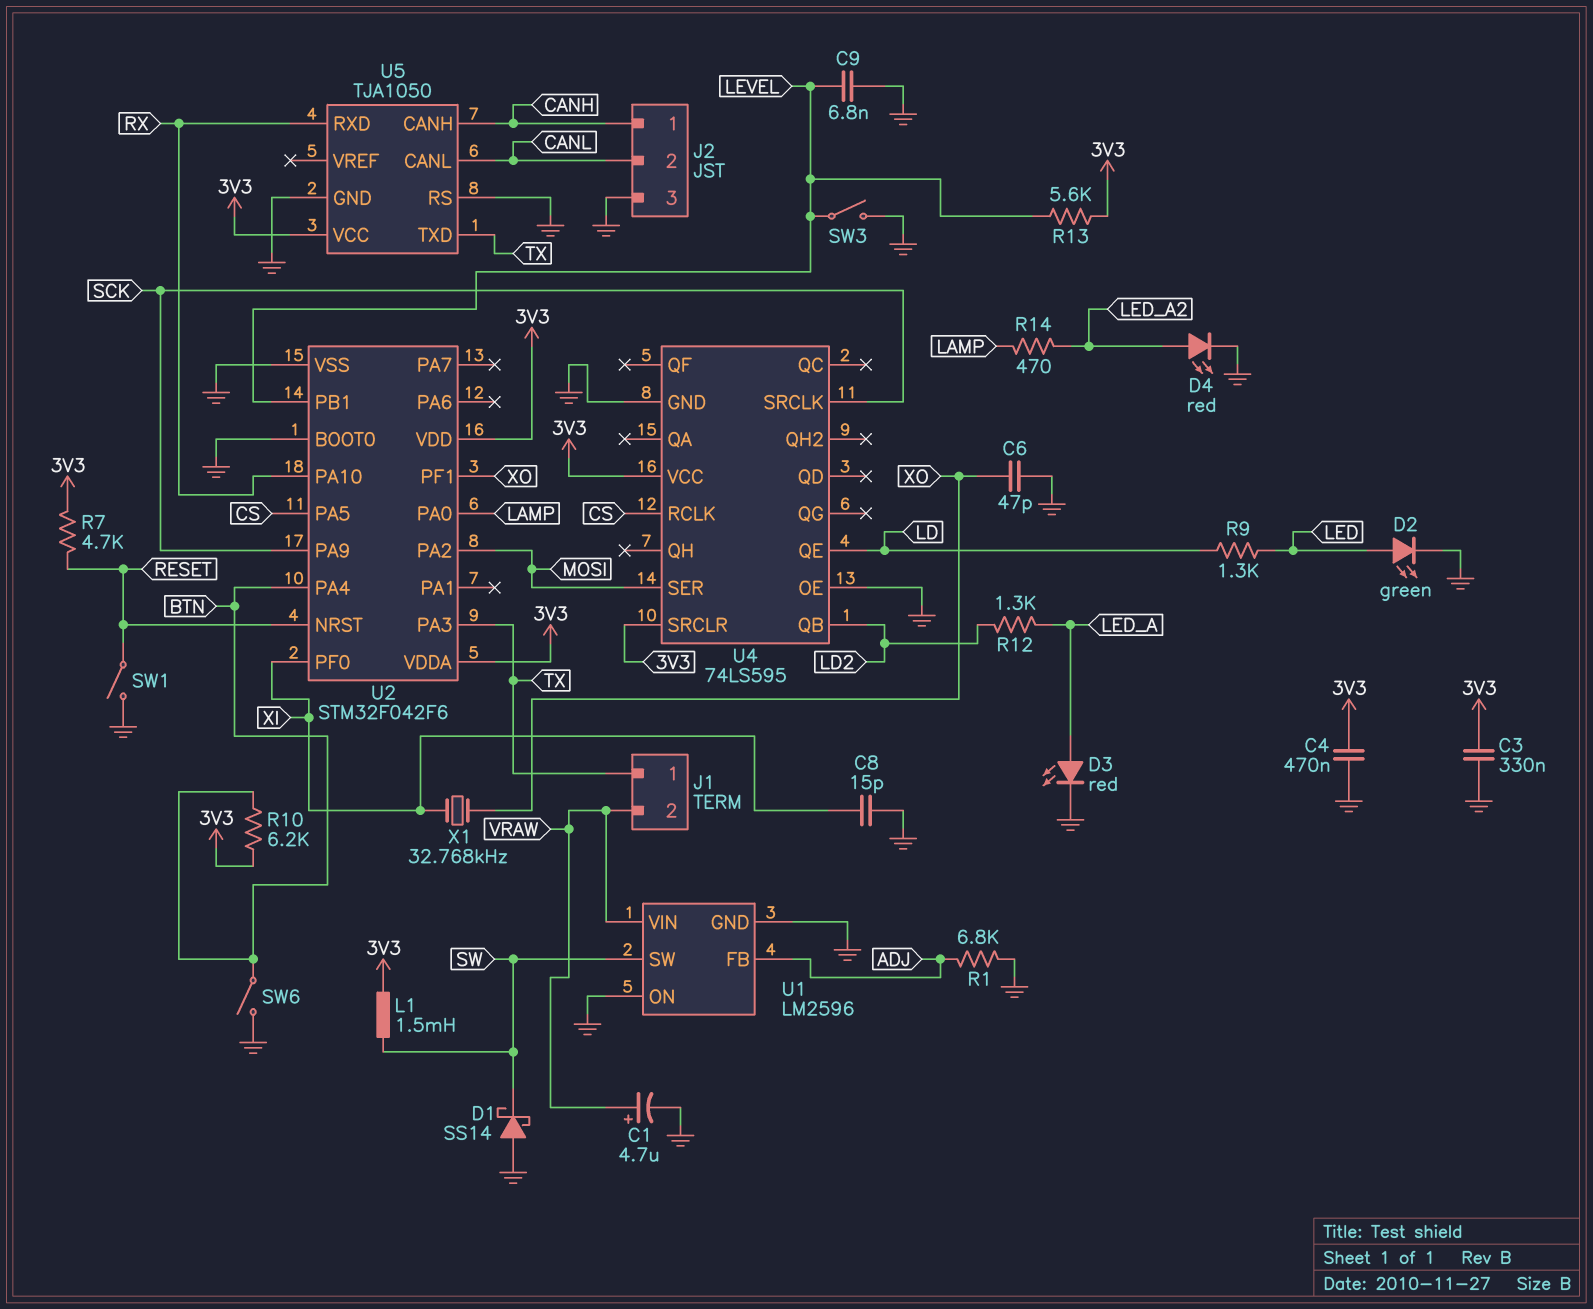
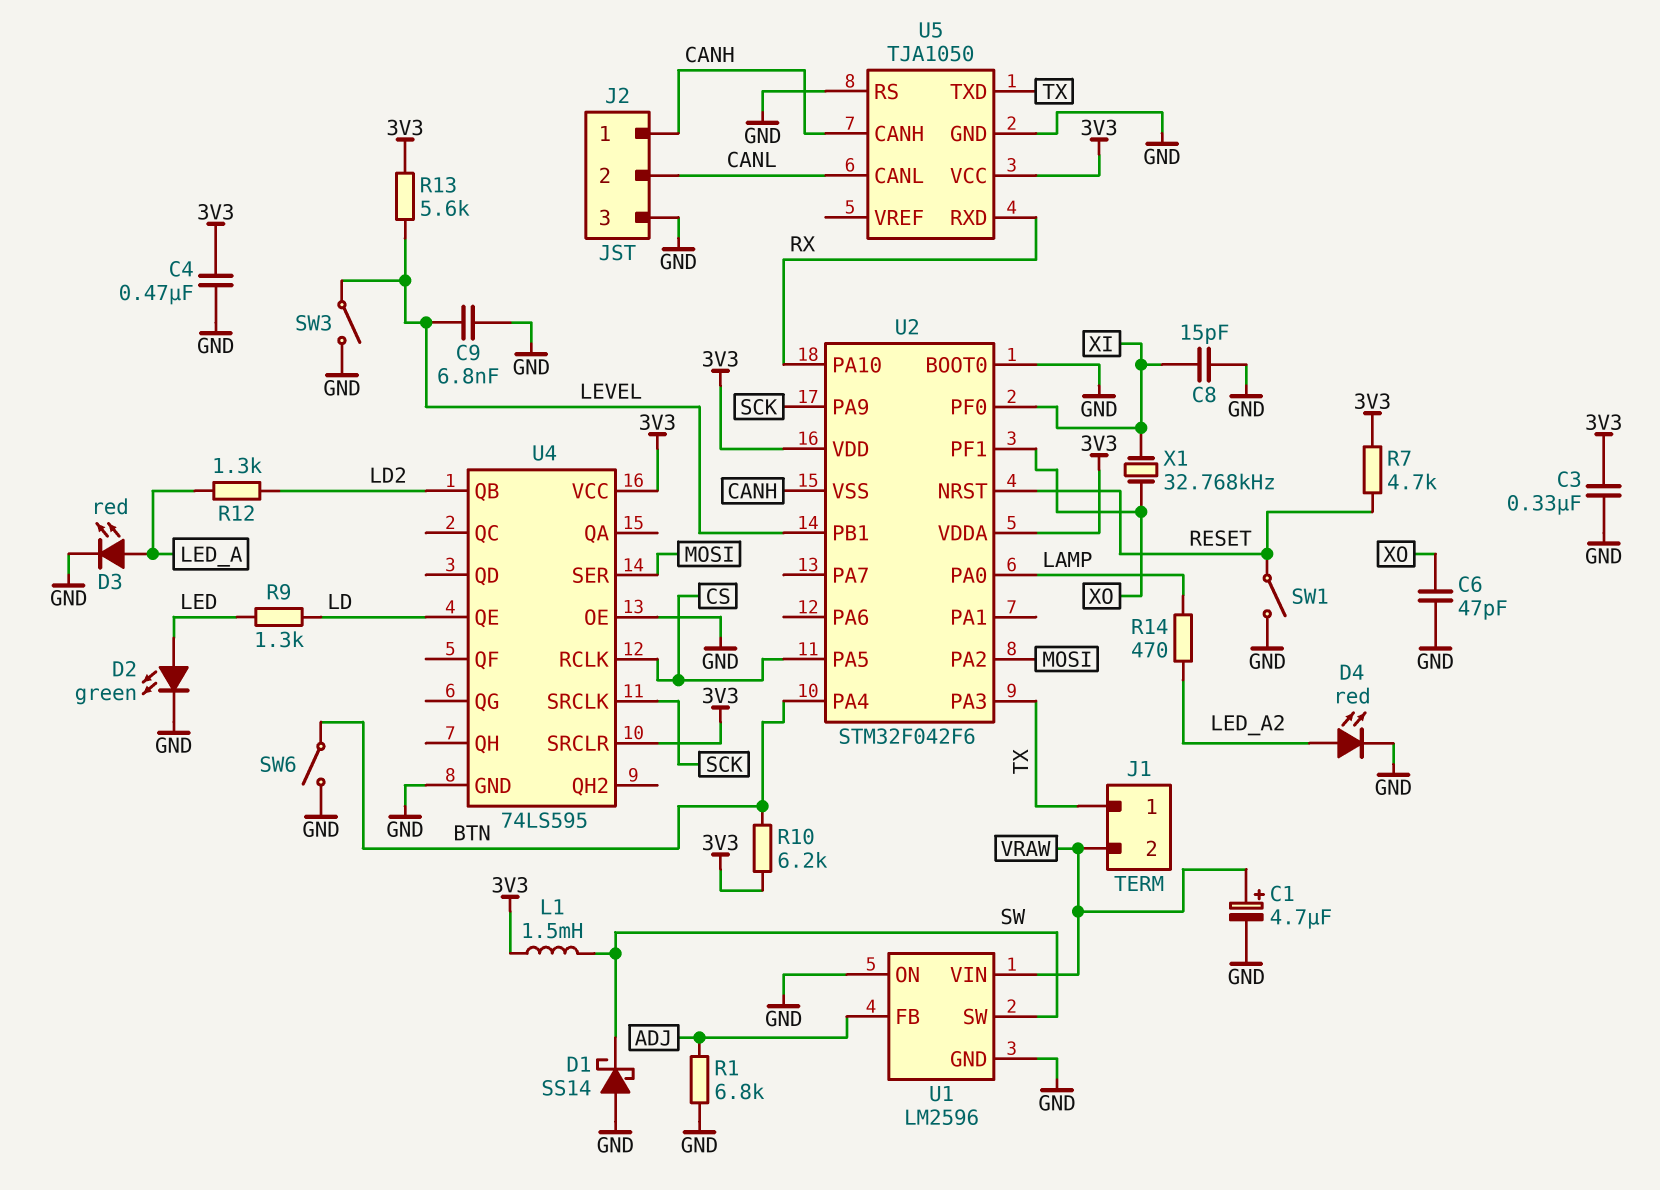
U2 pin VSS: GND -> CANH

